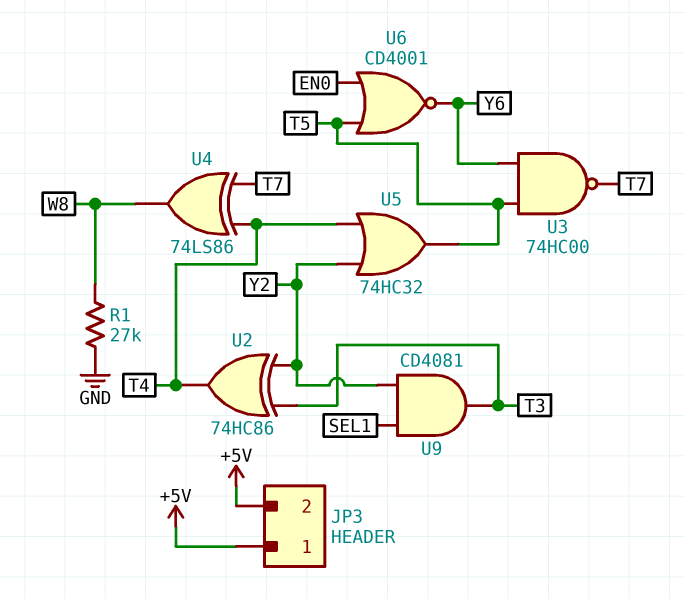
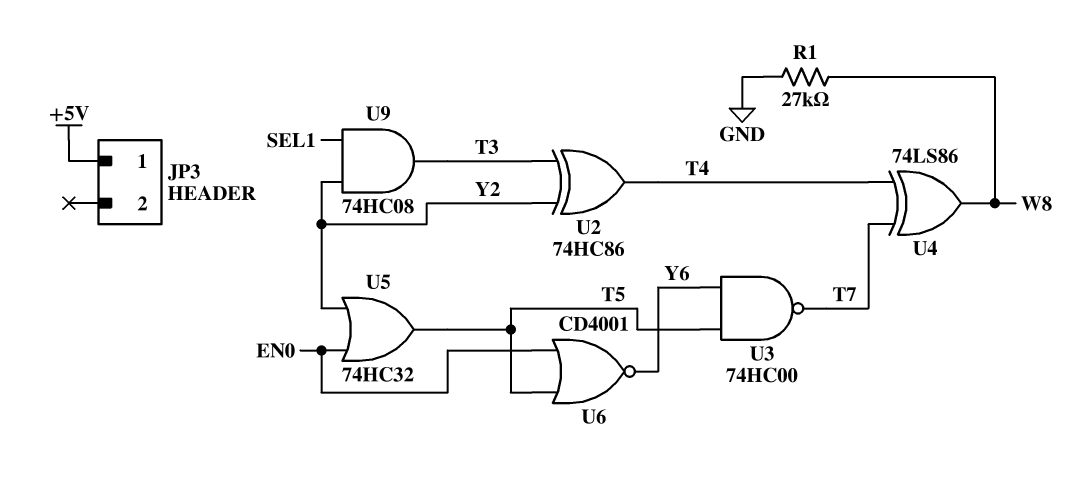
JP3 pin 2: +5V -> none
U5: OR 74HC32 (in T4, in Y2, out T5) -> OR 74HC32 (in EN0, in Y2, out T5)
U9: AND CD4081 (in SEL1, in Y2, out T3) -> AND 74HC08 (in SEL1, in Y2, out T3)

